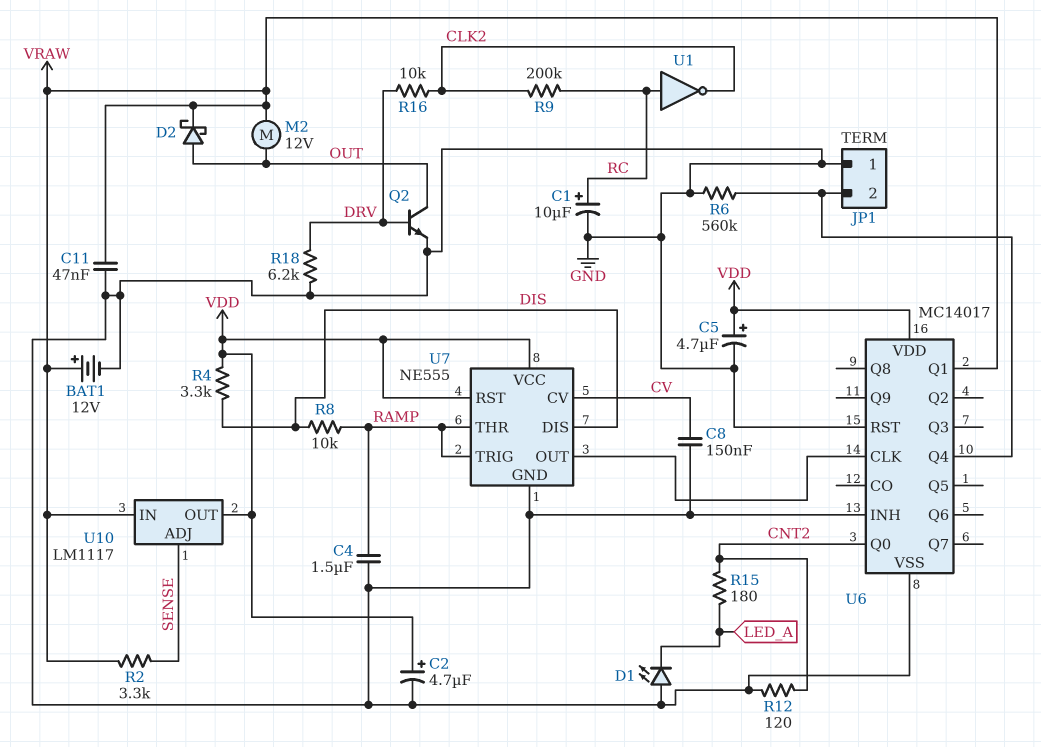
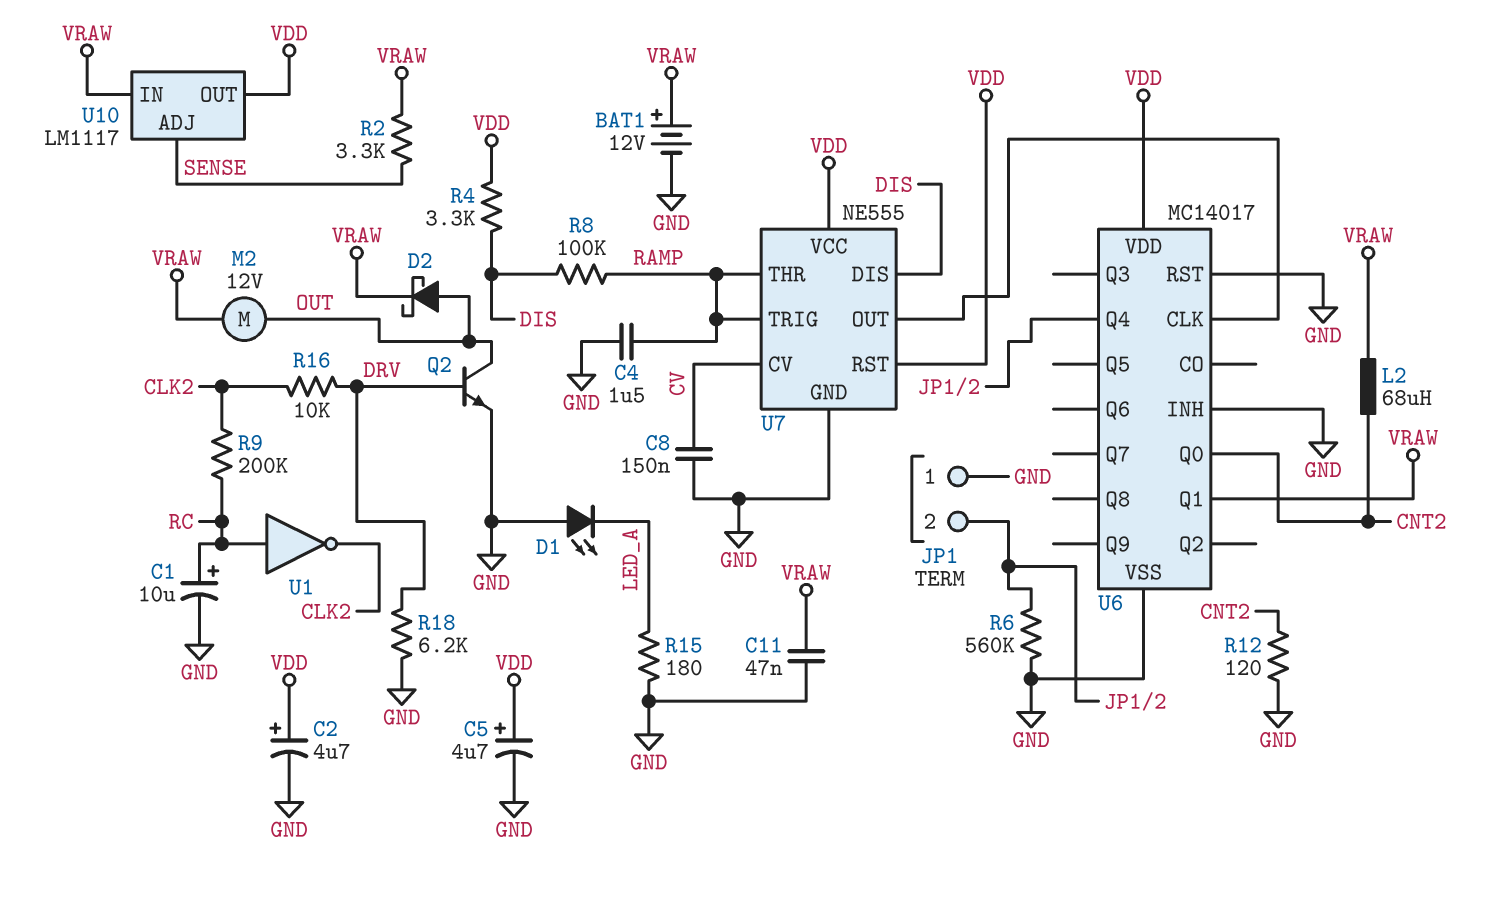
L2: none -> 68uH (CNT2, VRAW)
R8: 10k (DIS, RAMP) -> 100k (DIS, RAMP)
R15: 180 (CNT2, LED_A) -> 180 (GND, LED_A)

